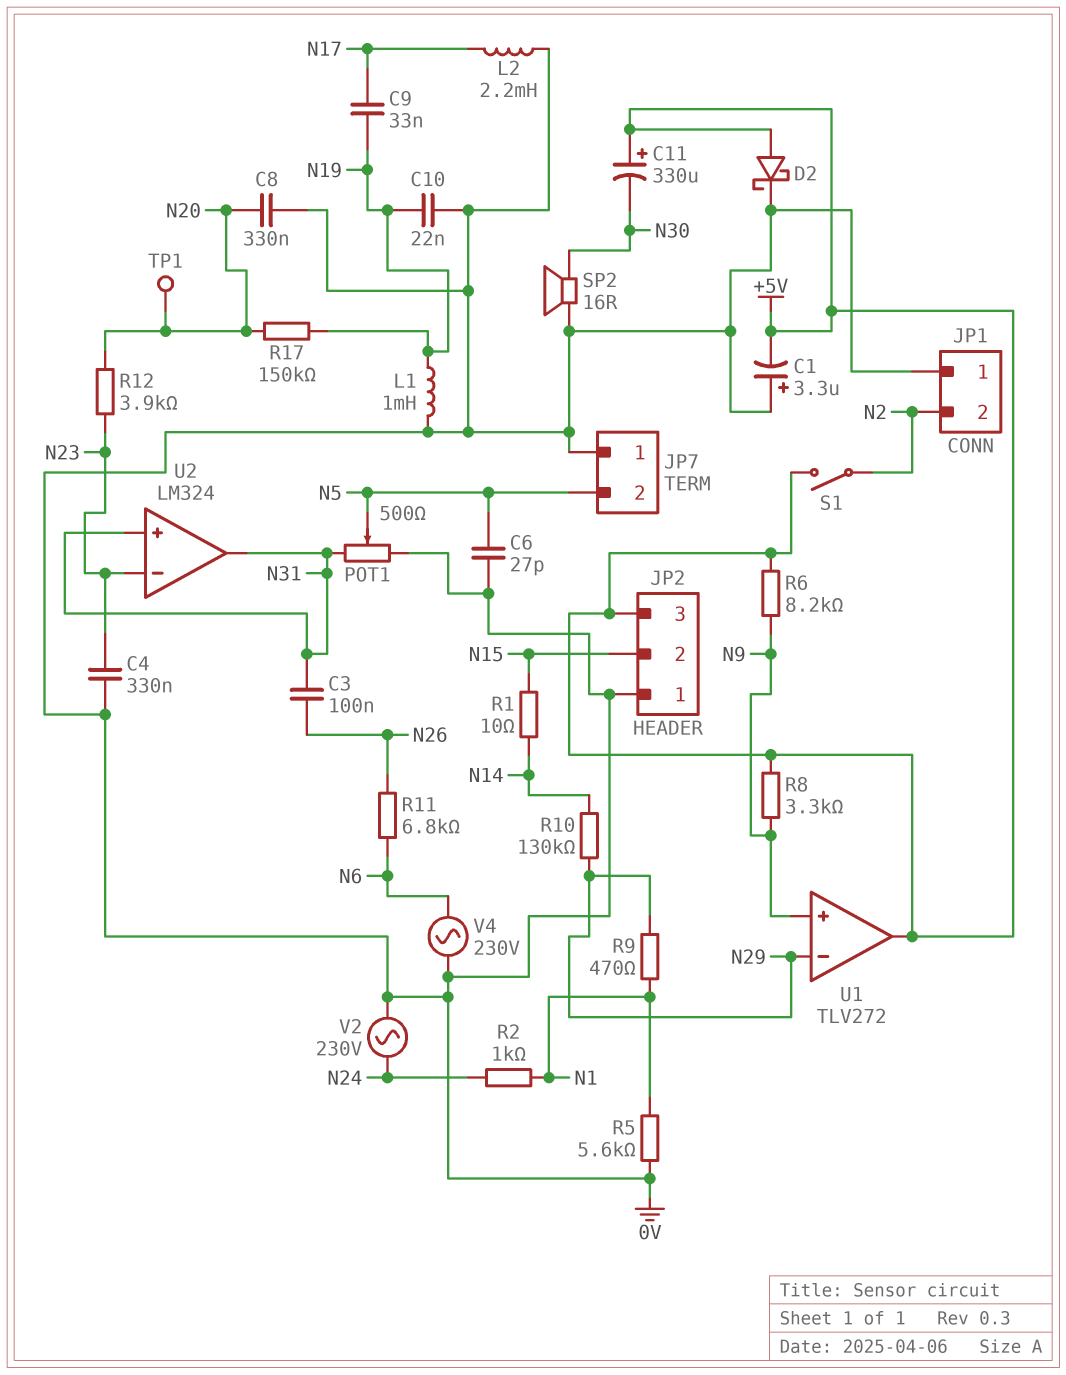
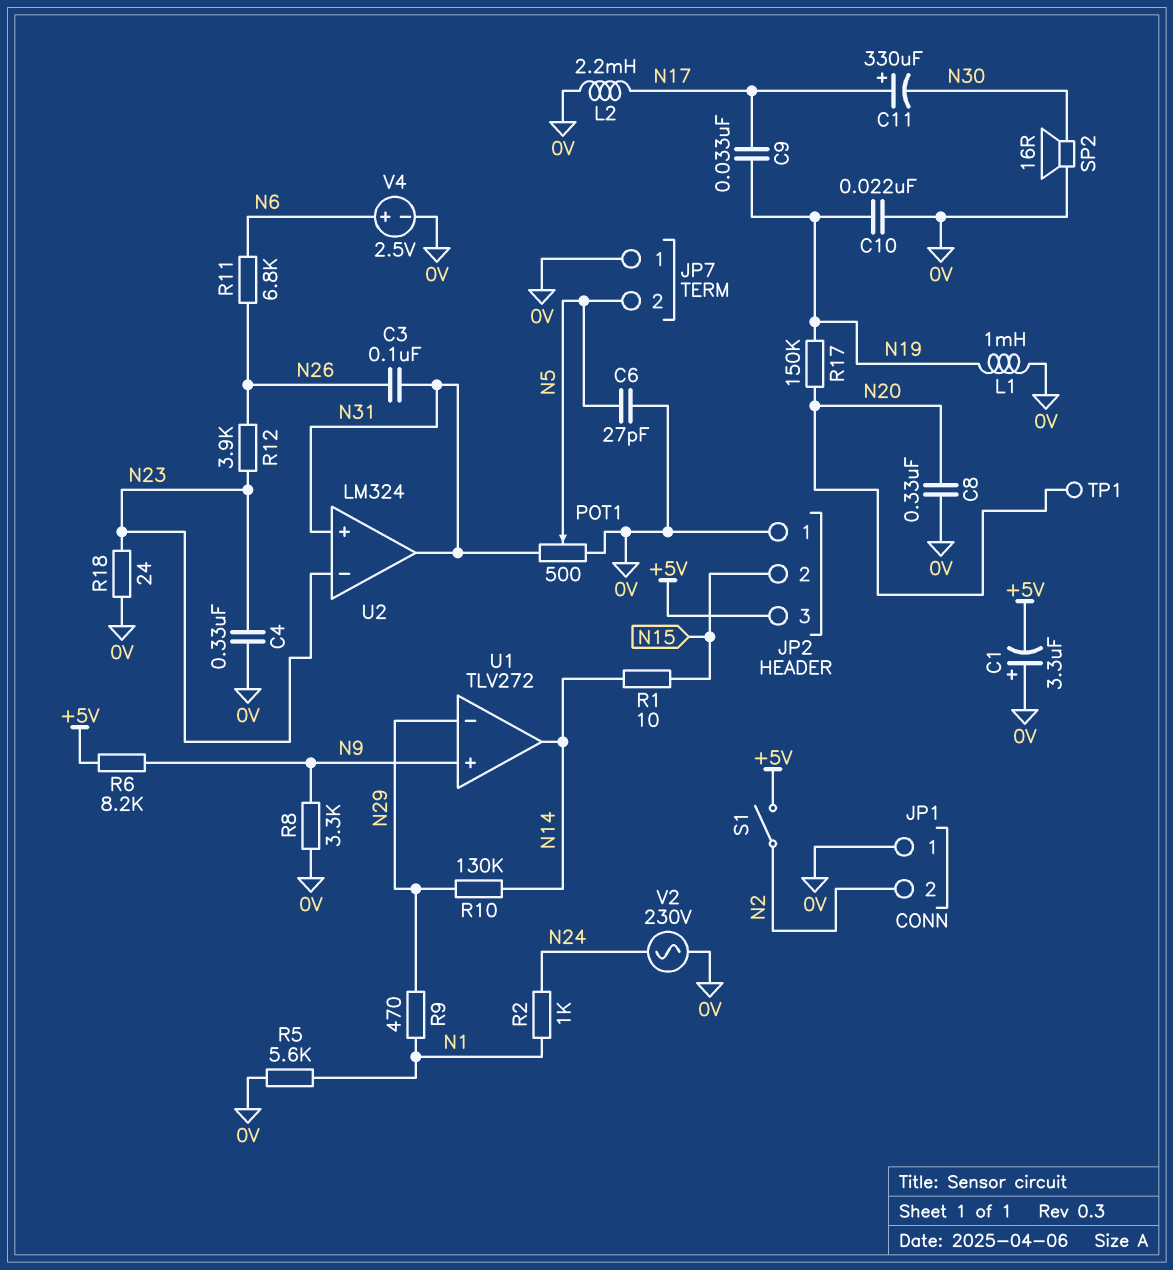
C11: 330uF (plus +5V, minus N30) -> 330uF (plus N17, minus N30)
D2: schottky (A +5V, K 0V) -> none
R8: 3.3k (+5V, N9) -> 3.3k (0V, N9)
R12: 3.9k (N20, N23) -> 3.9k (N23, N26)
R18: none -> 24 (0V, N23)
U1 pin out: +5V -> N14
V4: AC 230V (0V, N6) -> 2.5V (plus N6, minus 0V)

